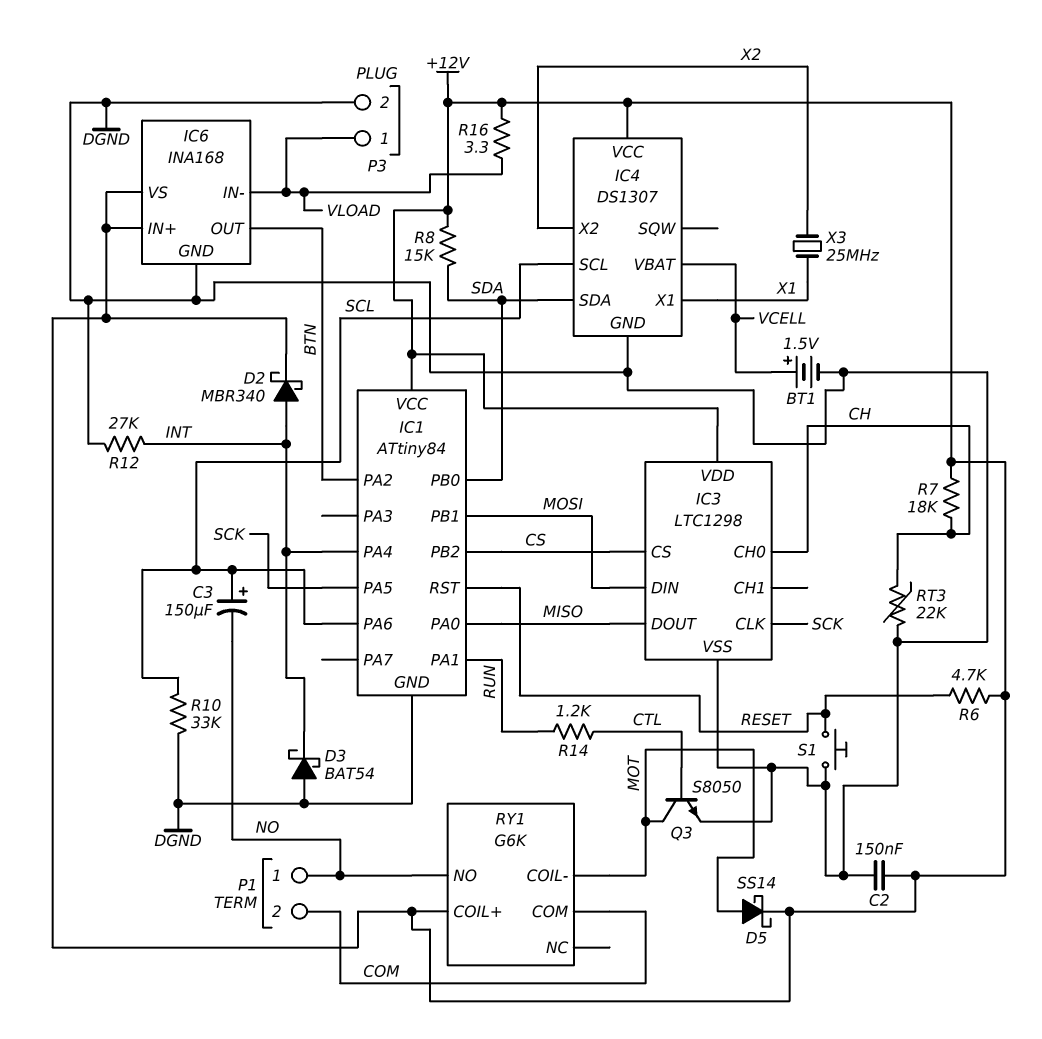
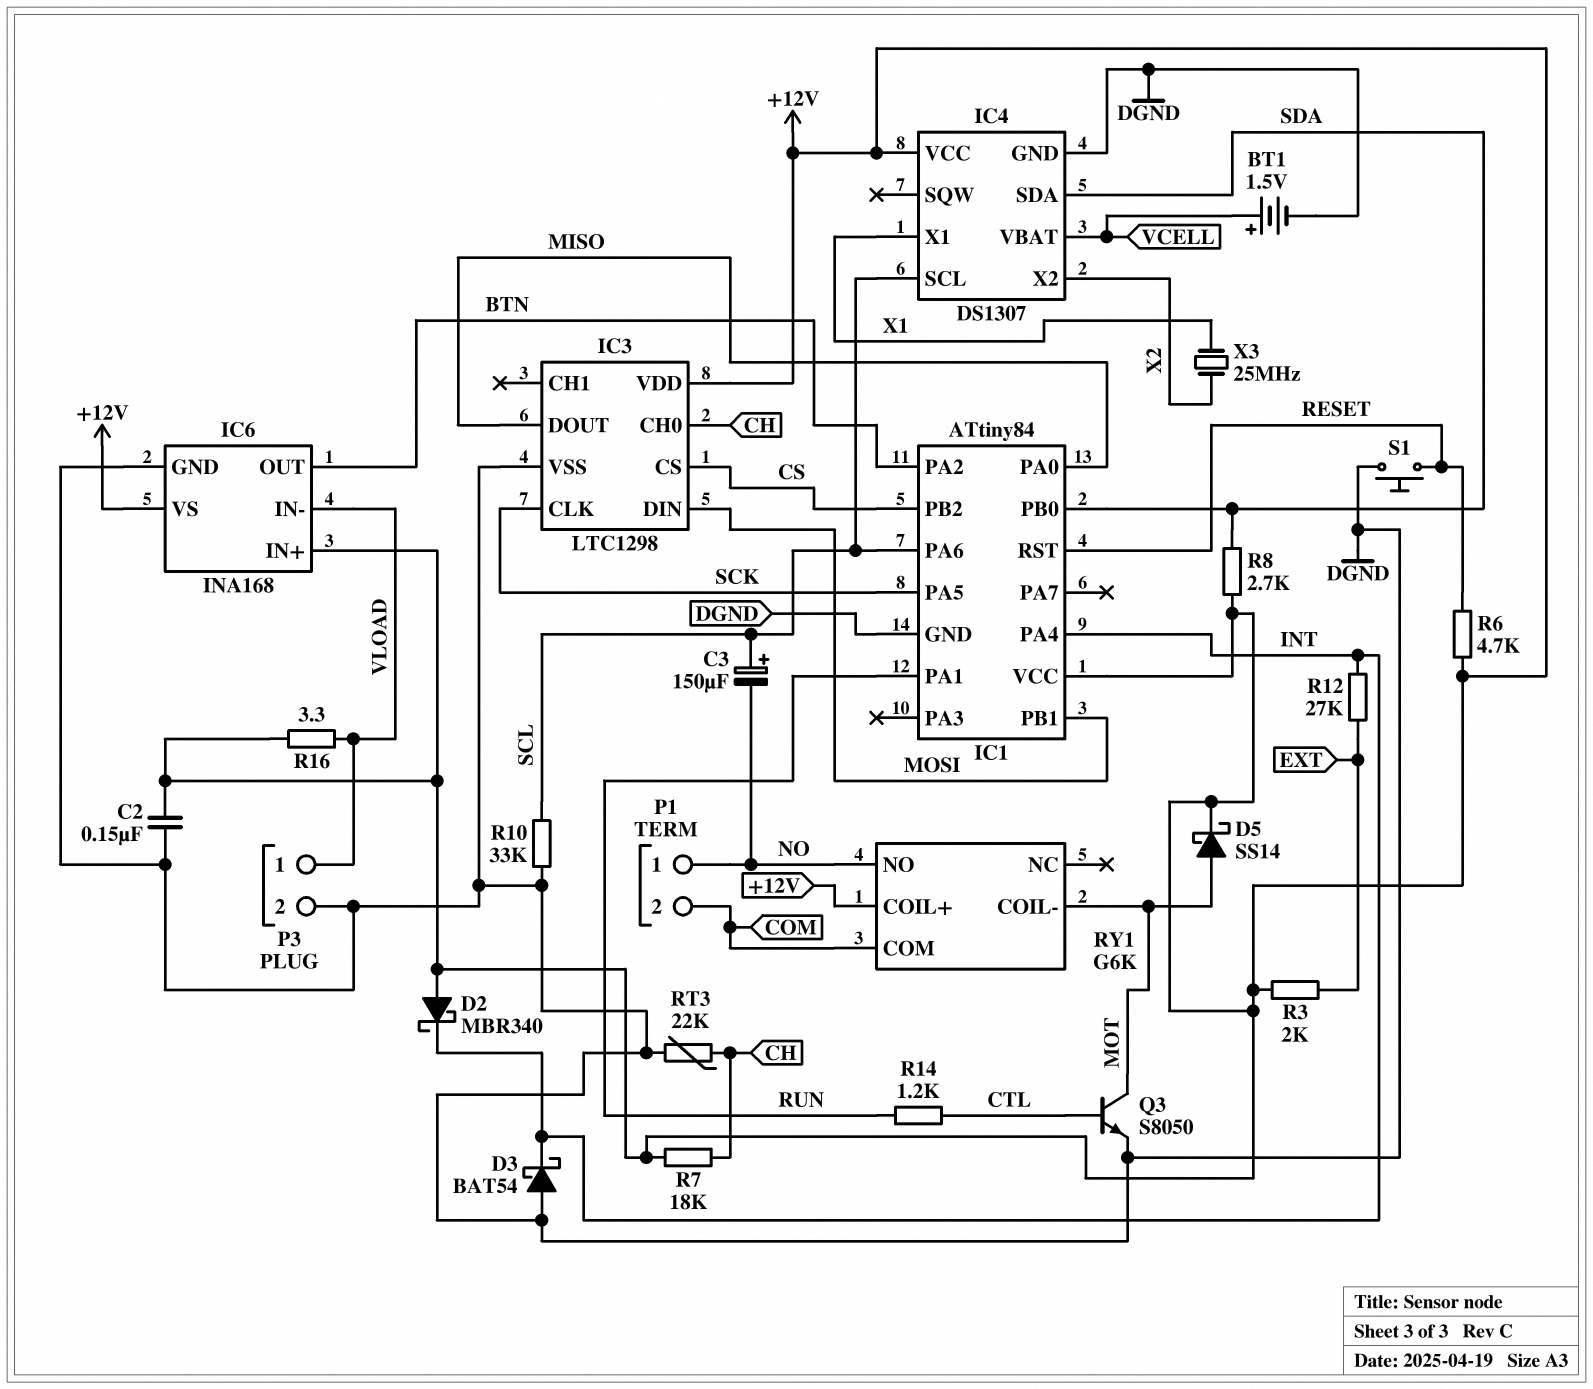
D2: schottky MBR340 (A INT, K +12V) -> schottky MBR340 (A +12V, K INT)
R3: none -> 2k (+12V, EXT)
R8: 15k (+12V, SDA) -> 2.7k (+12V, SDA)
R12: 27k (DGND, INT) -> 27k (EXT, INT)

